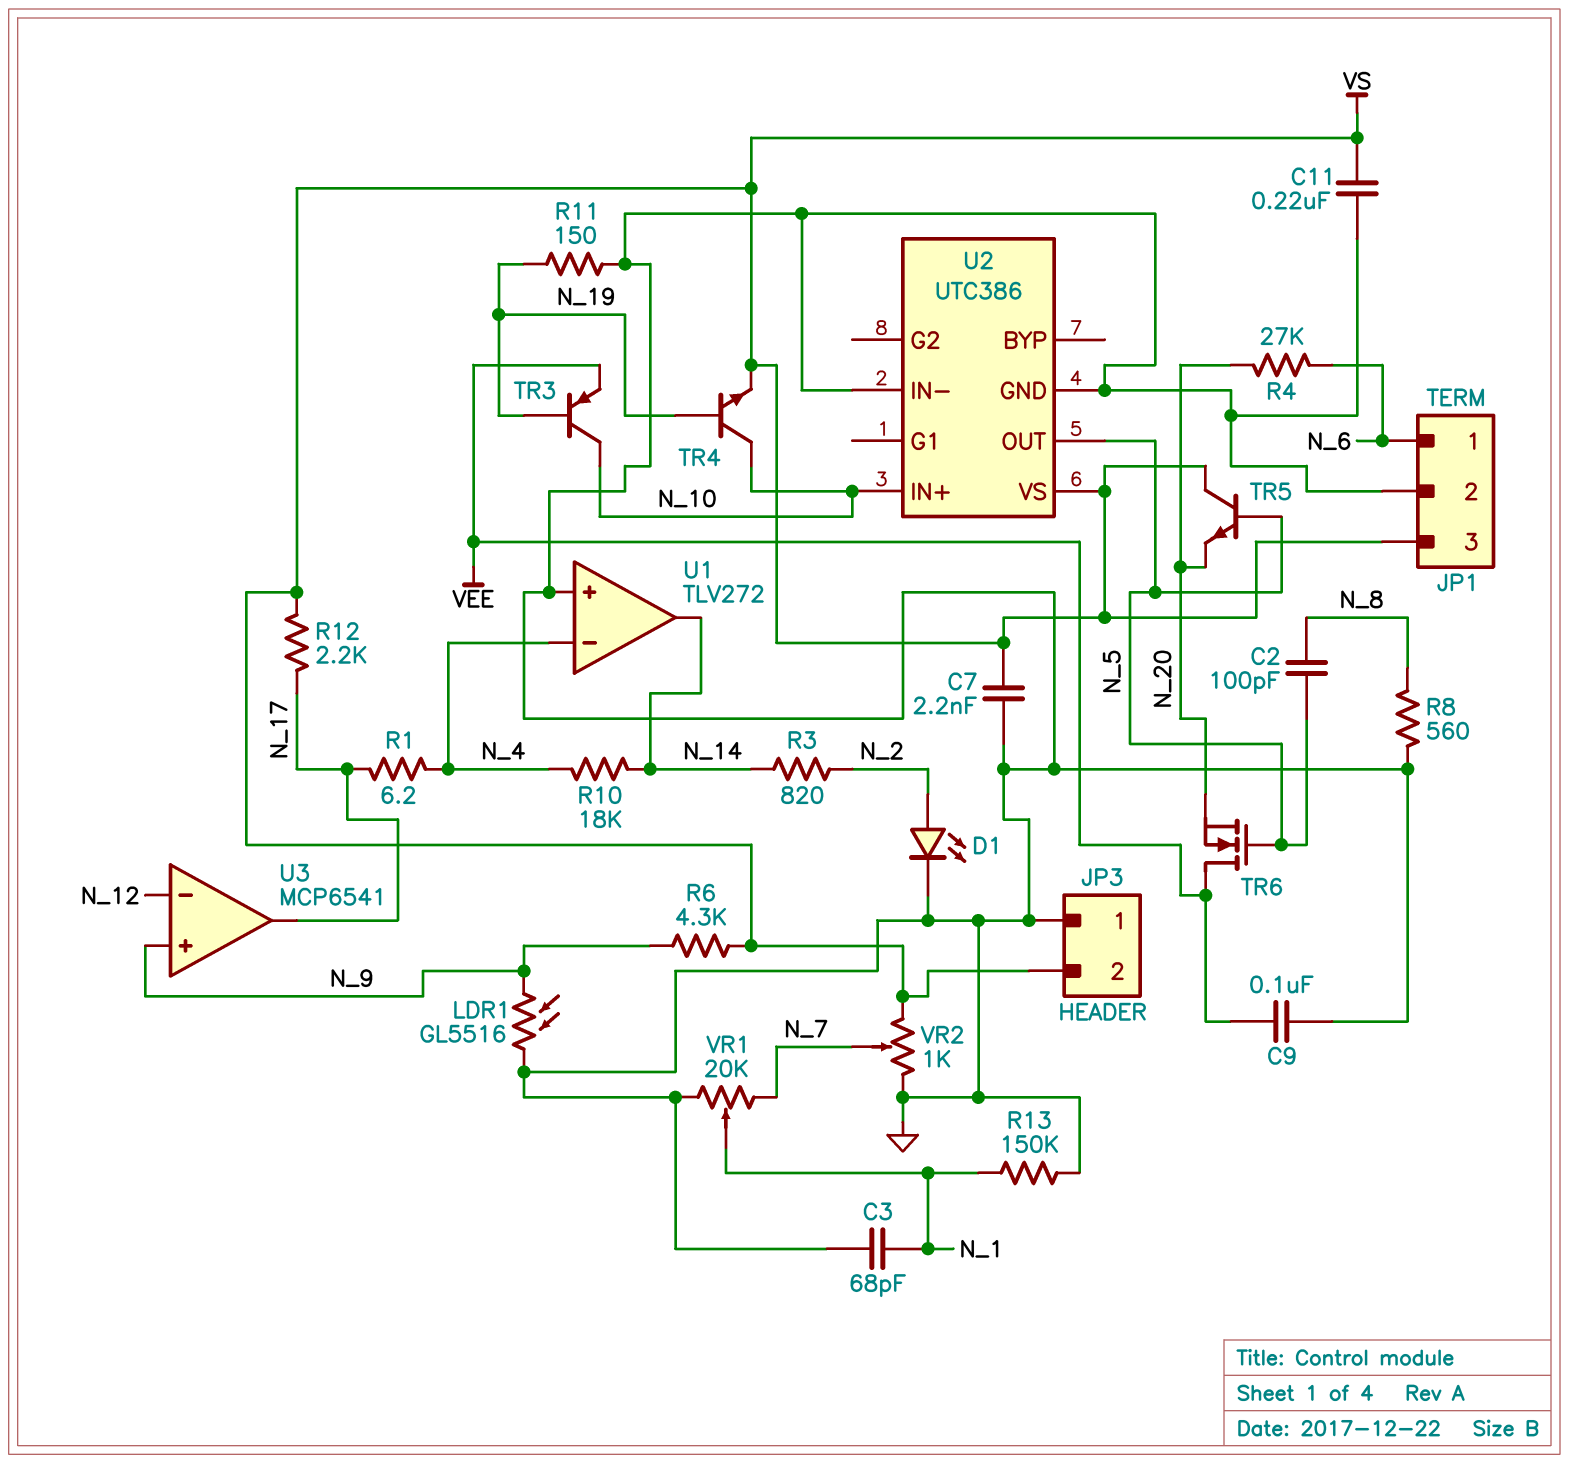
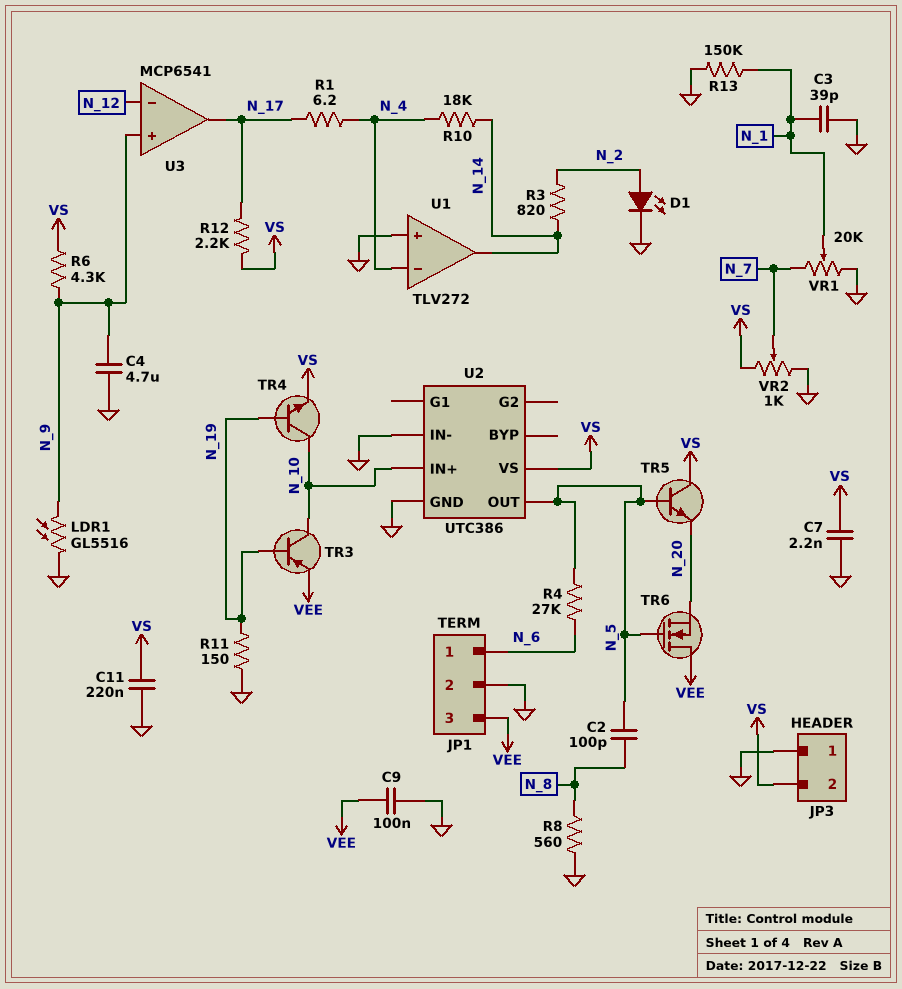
C3: 68pF (GND, N_1) -> 39pF (GND, N_1)
C4: none -> 4.7uF (GND, N_9)
JP1 pin 3: VS -> VEE
R4: 27k (N_6, N_20) -> 27k (N_5, N_6)

